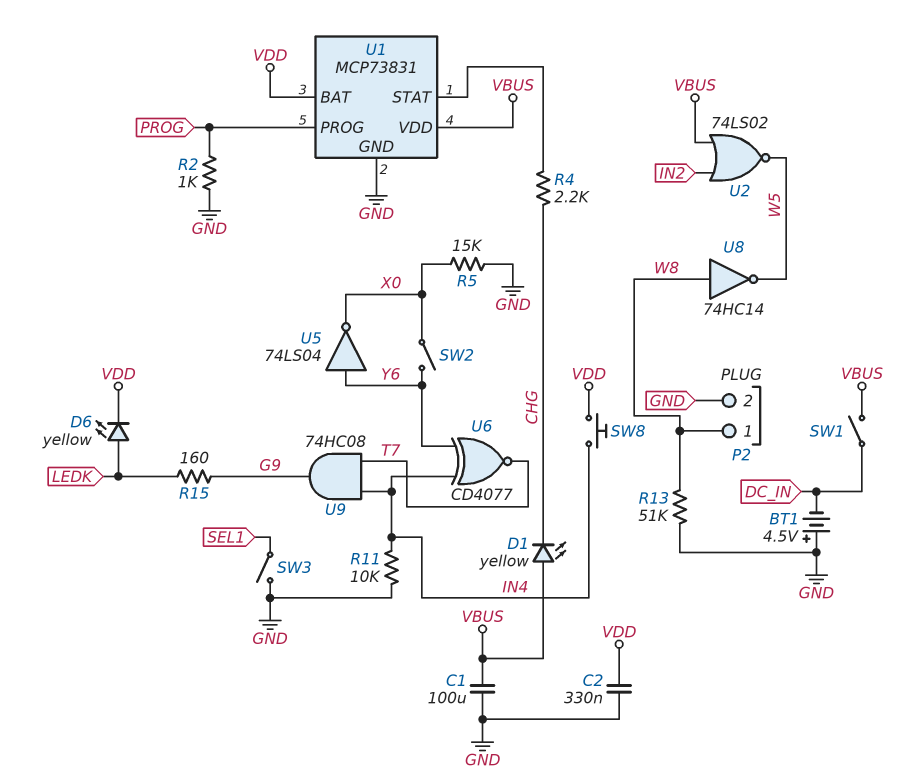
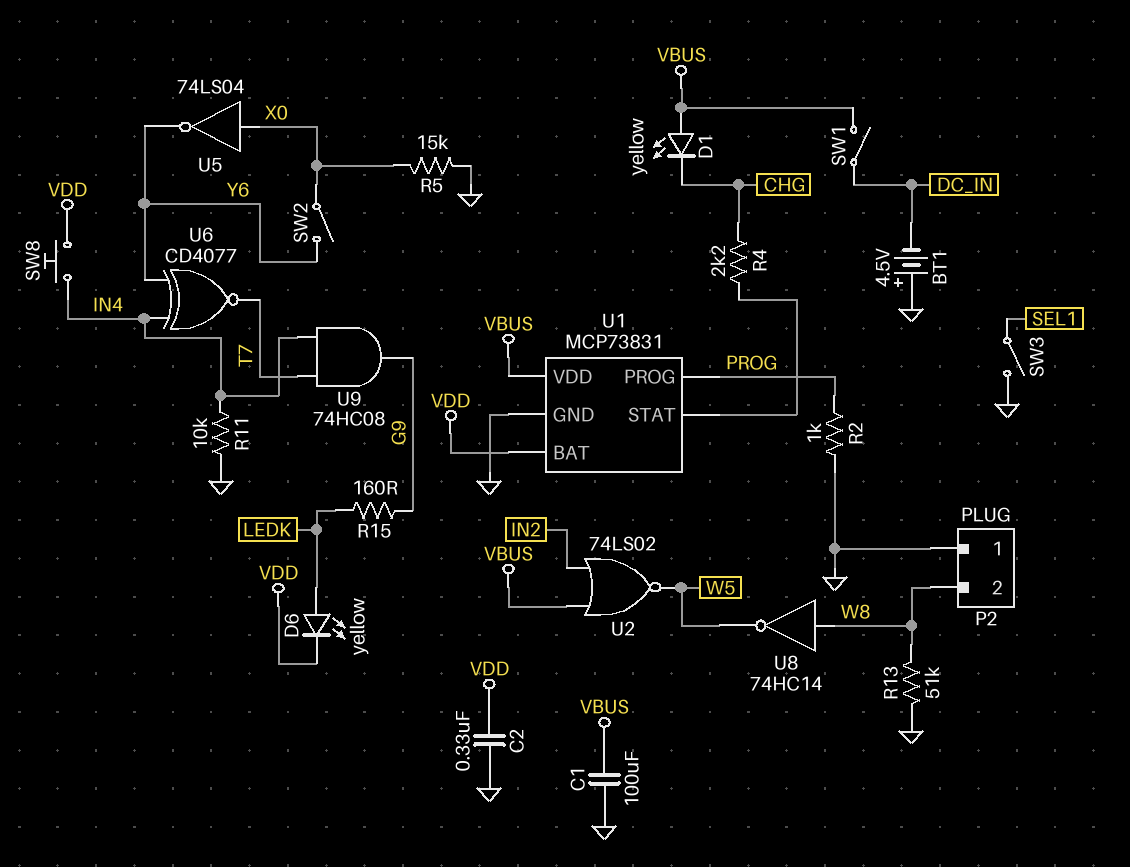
P2 pin 1: W8 -> GND
P2 pin 2: GND -> W8
U5: NOT 74LS04 (in Y6, out X0) -> NOT 74LS04 (in X0, out Y6)

